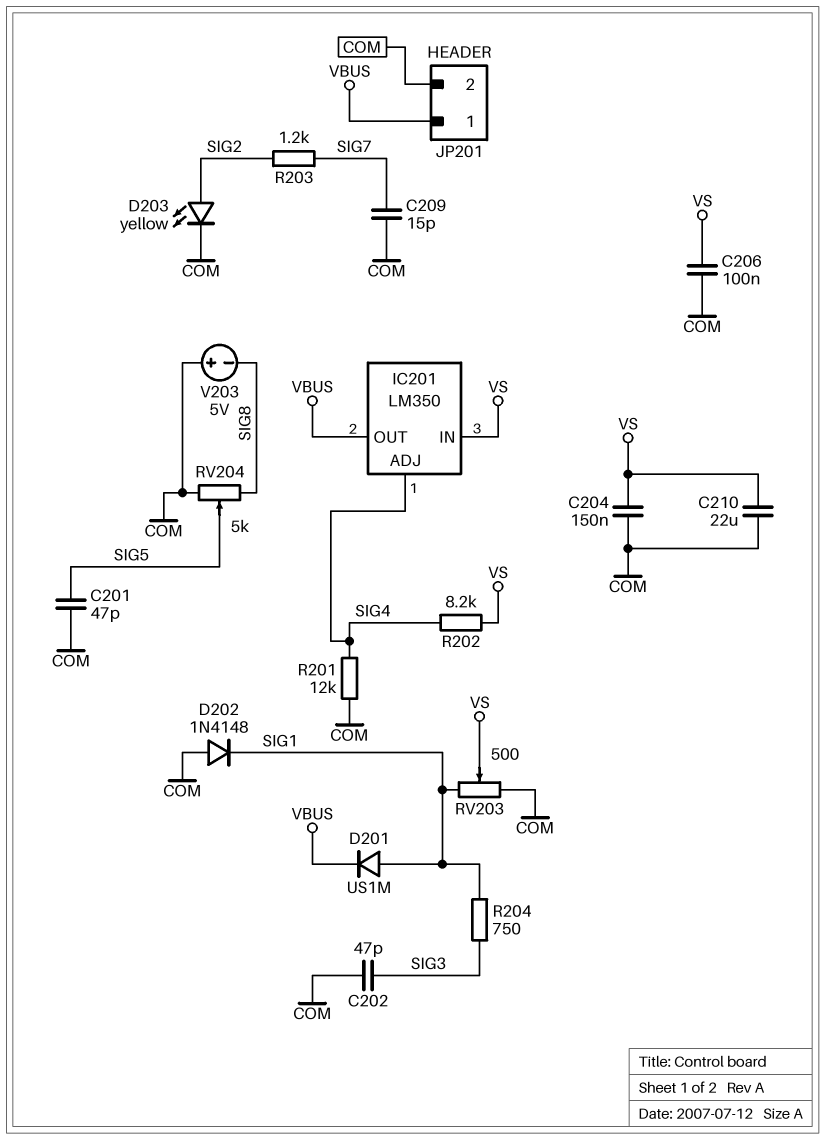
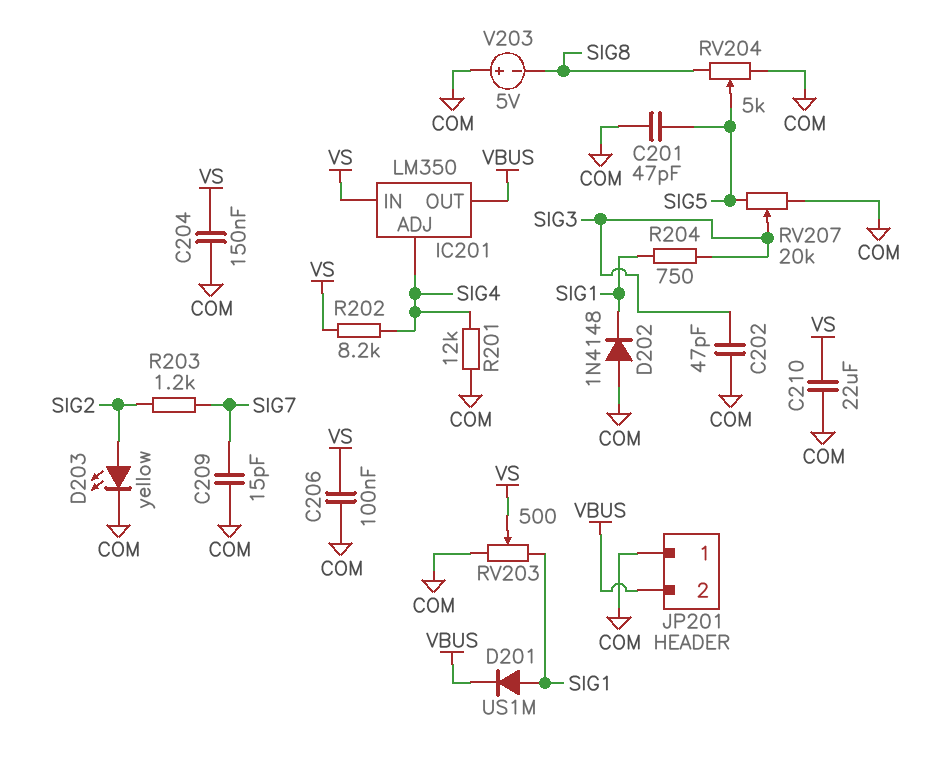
JP201 pin 1: VBUS -> COM
JP201 pin 2: COM -> VBUS
RV207: none -> 20k (COM, SIG5, wiper SIG3)

